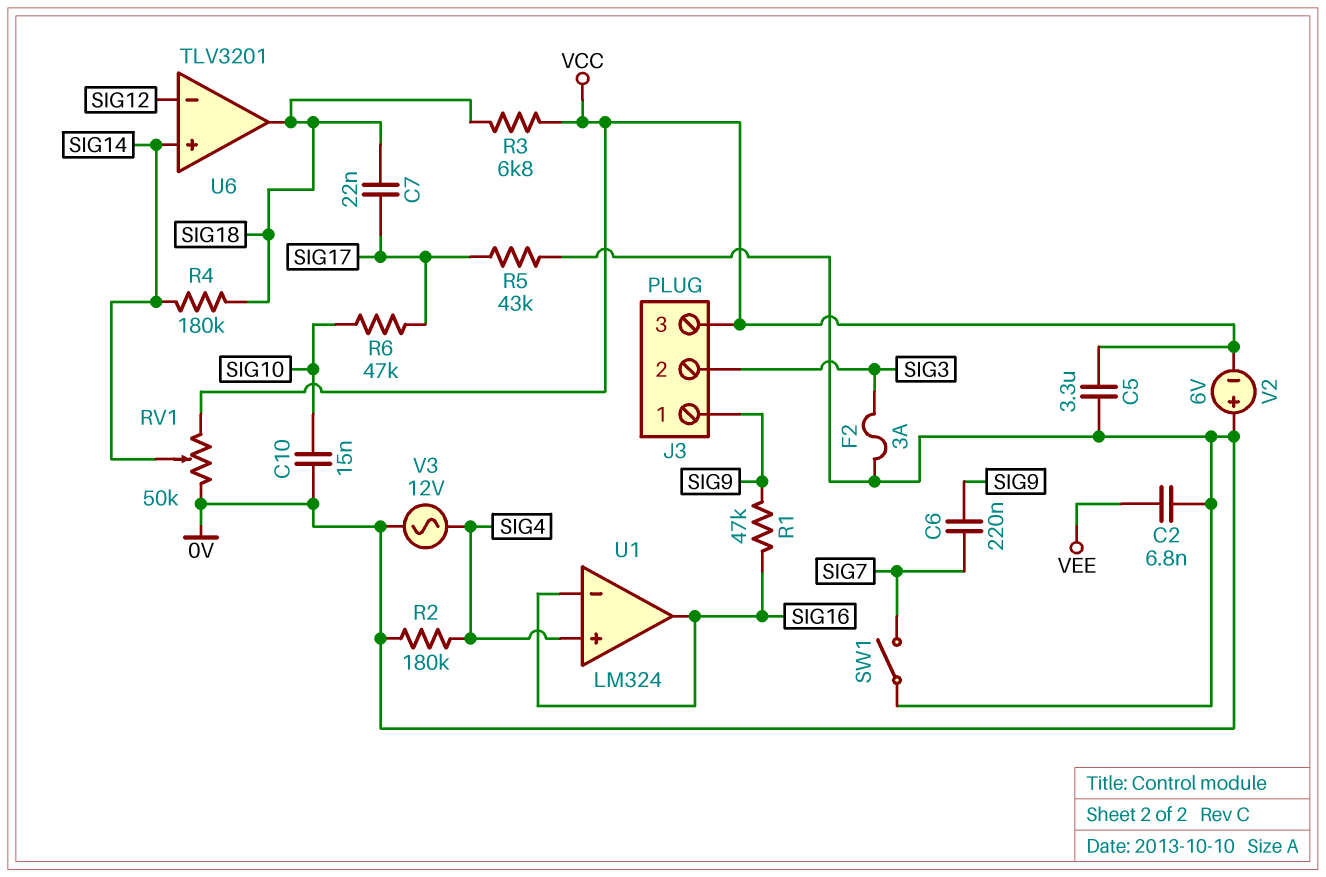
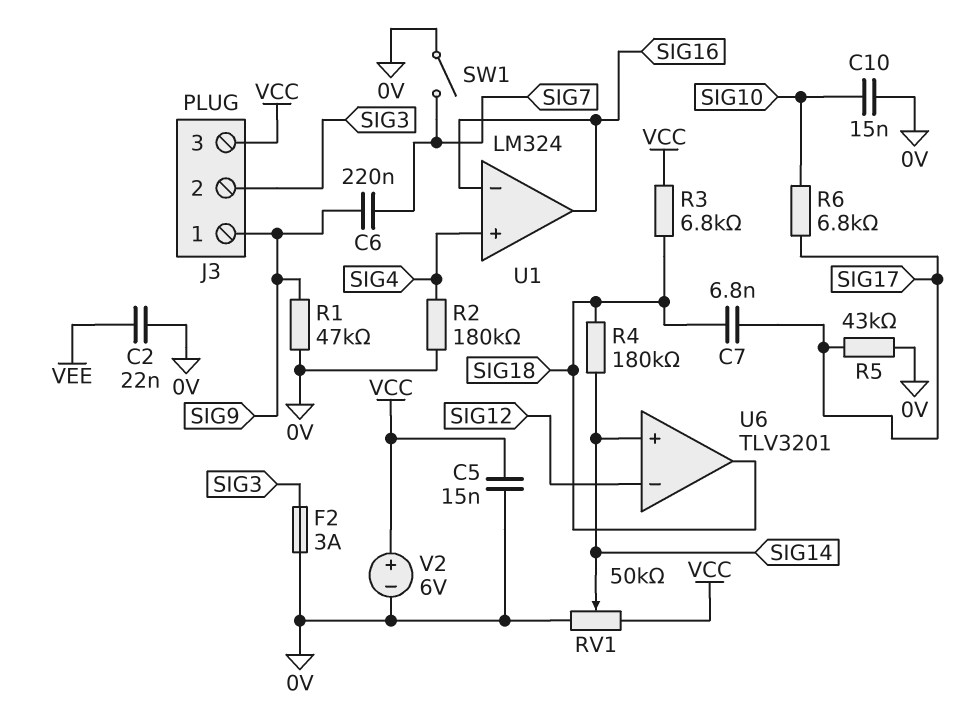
C2: 6.8nF (0V, VEE) -> 22nF (0V, VEE)
C5: 3.3uF (0V, VCC) -> 15nF (0V, VCC)
C7: 22nF (SIG17, SIG18) -> 6.8nF (SIG17, SIG18)
R1: 47k (SIG9, SIG16) -> 47k (0V, SIG9)
R6: 47k (SIG10, SIG17) -> 6.8k (SIG10, SIG17)
V2: 6V (plus 0V, minus VCC) -> 6V (plus VCC, minus 0V)
V3: AC 12V (0V, SIG4) -> none

